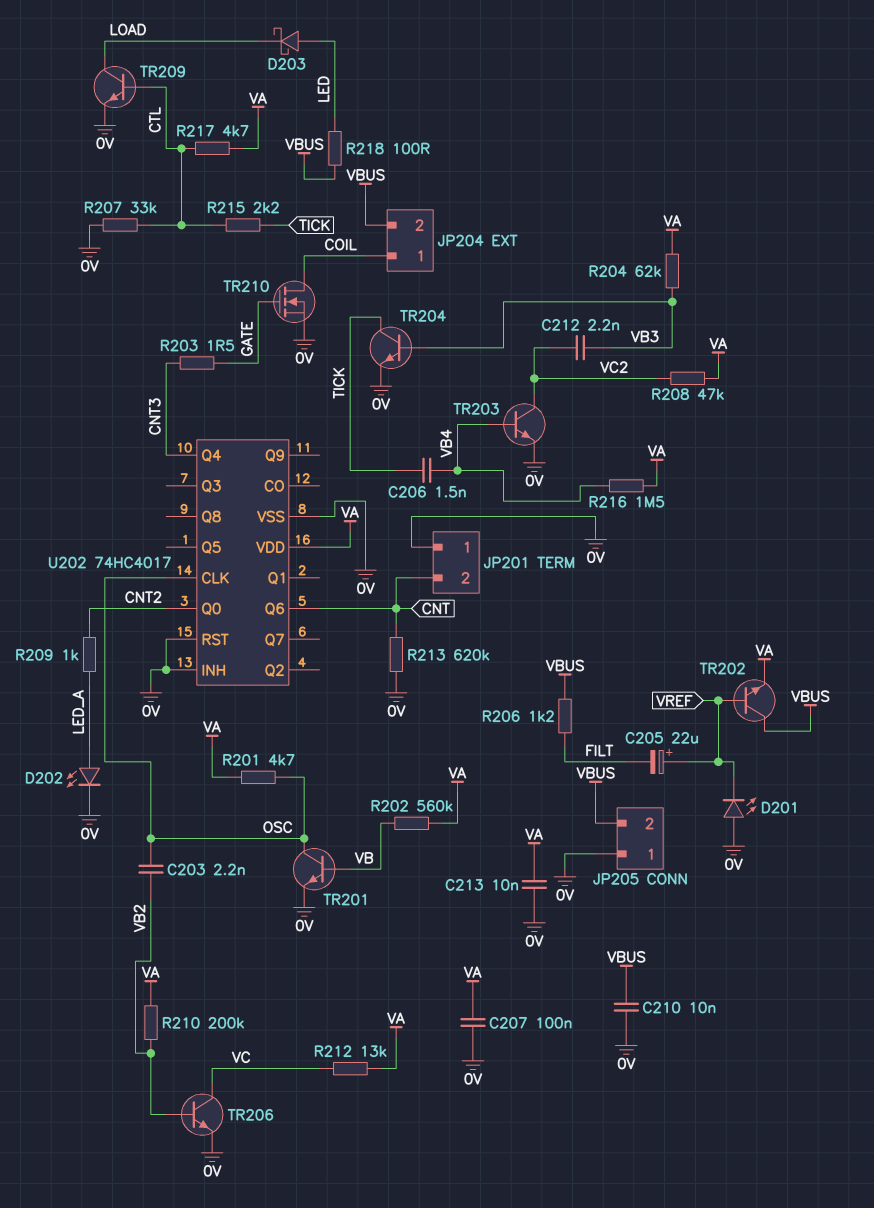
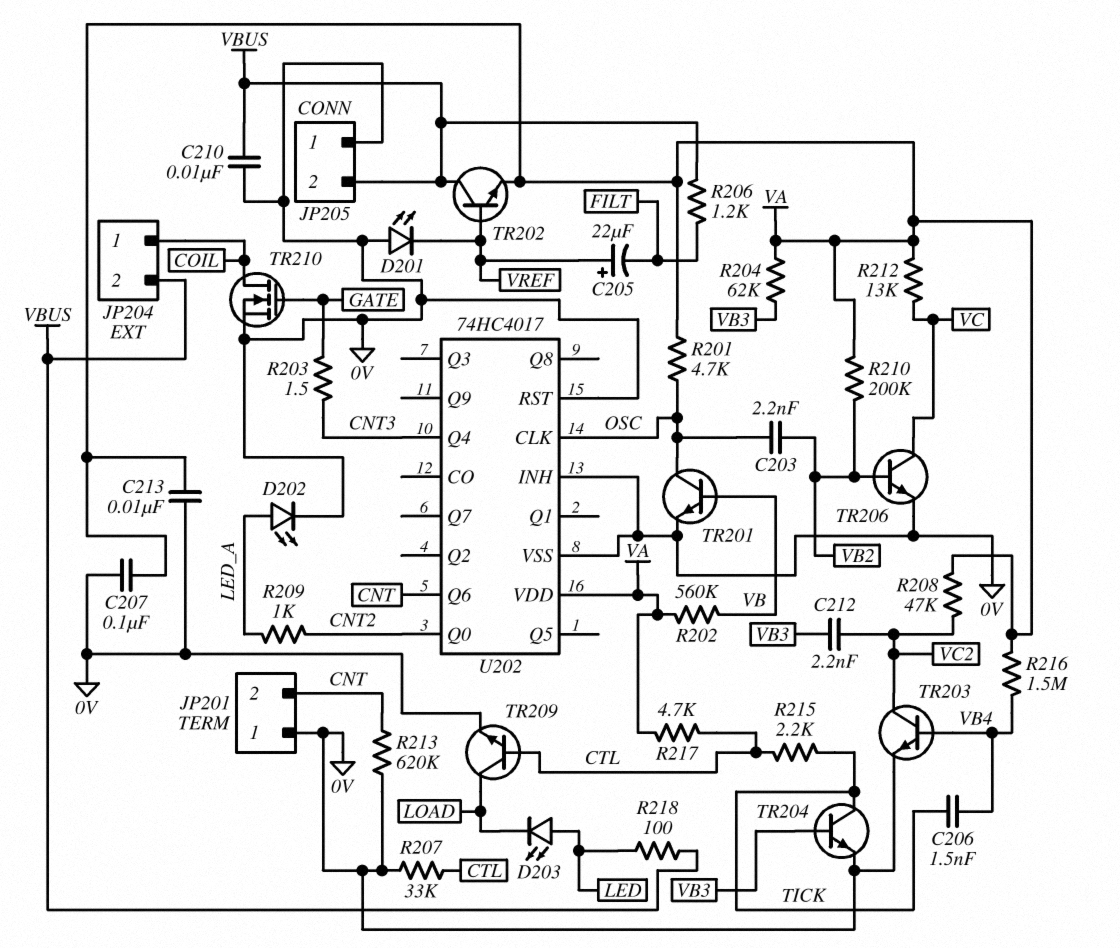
D203: schottky (A LED, K LOAD) -> LED (A LED, K LOAD)

